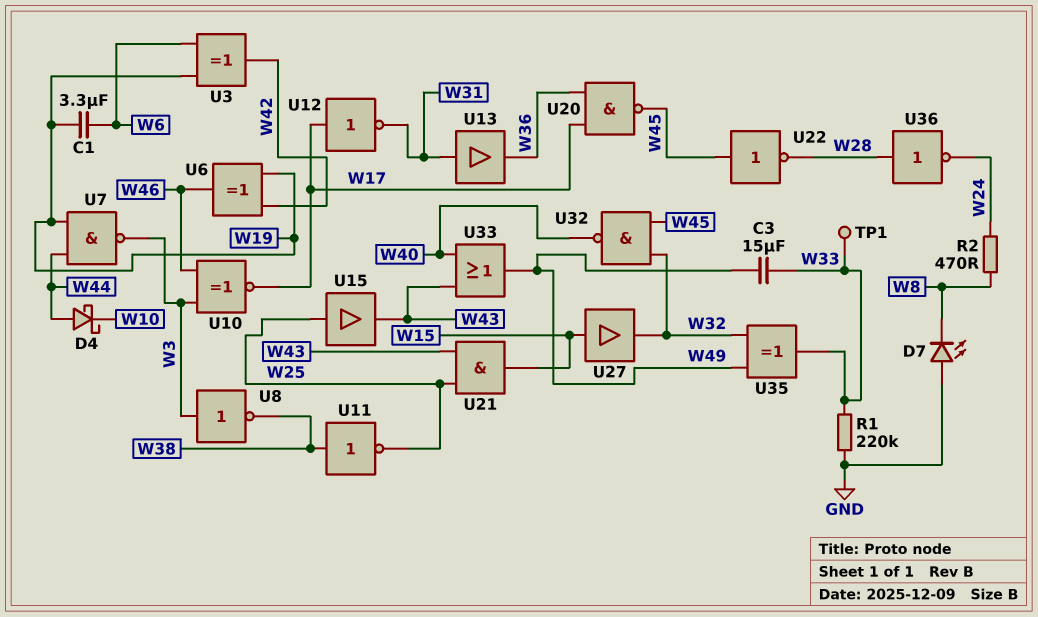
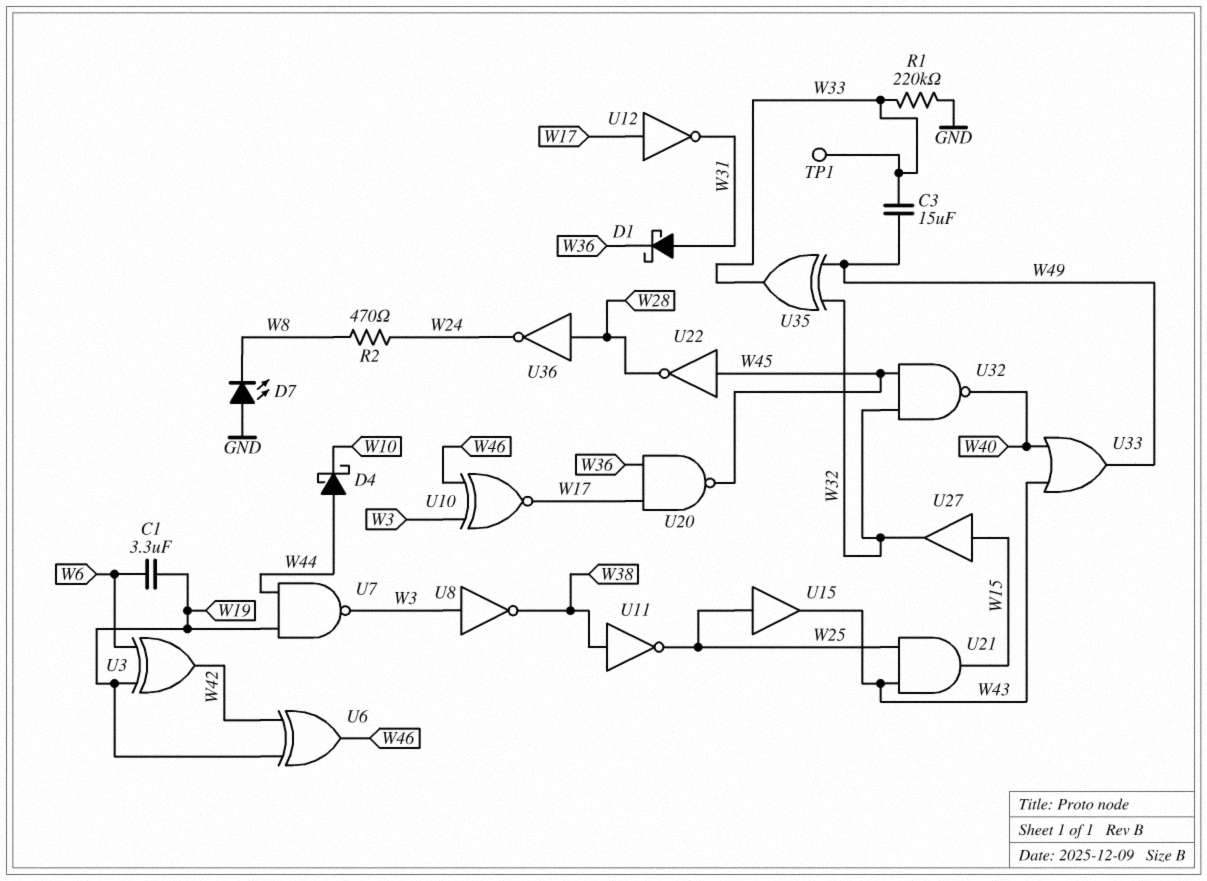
D1: none -> schottky (A W31, K W36)
U13: buffer (in W31, out W36) -> none

